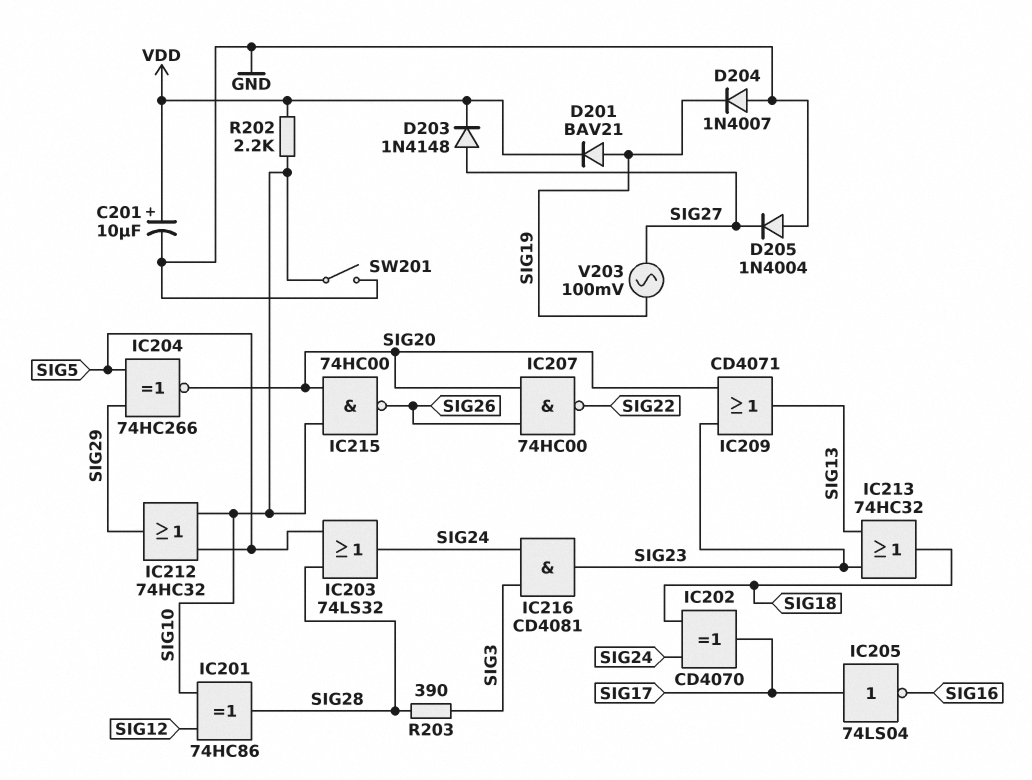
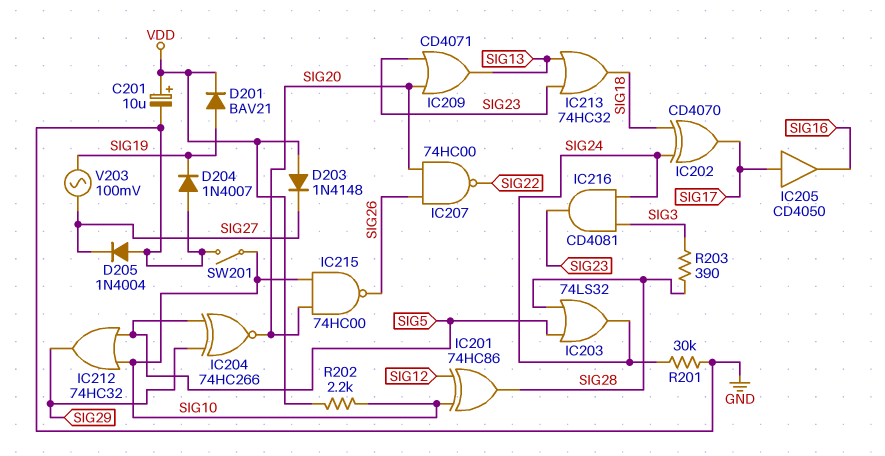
D203: diode 1N4148 (A SIG27, K VDD) -> diode 1N4148 (A VDD, K SIG27)
IC205: NOT 74LS04 (in SIG17, out SIG16) -> buffer CD4050 (in SIG17, out SIG16)
R201: none -> 30k (GND, SIG24)

